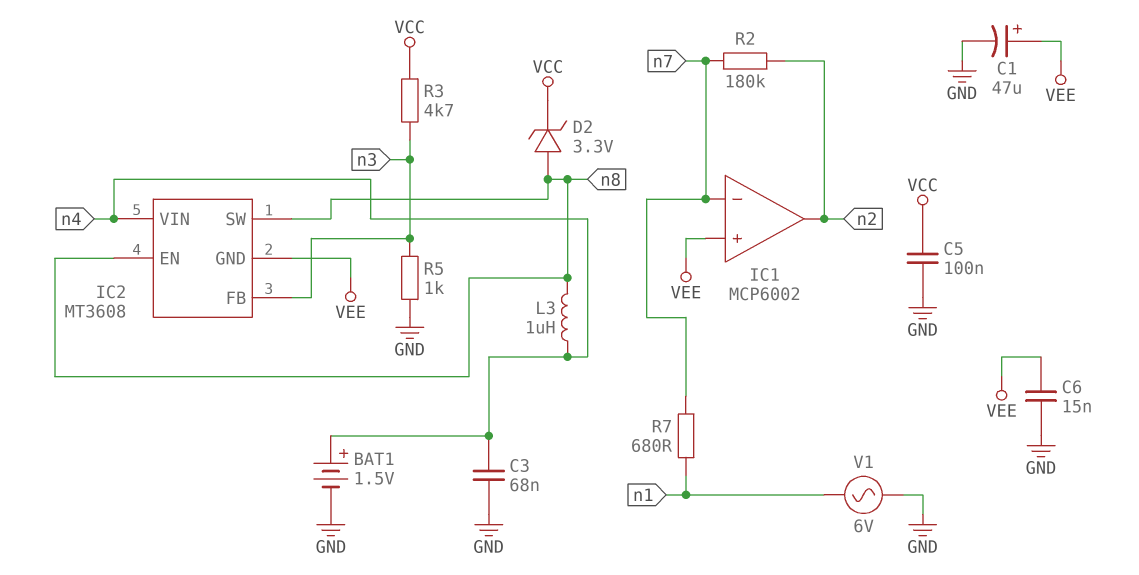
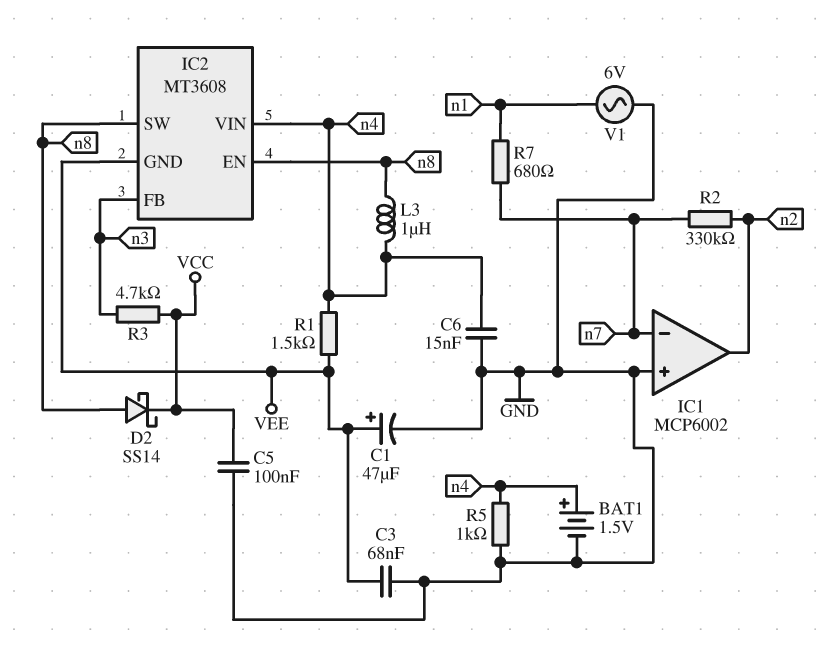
C3: 68nF (GND, n4) -> 68nF (GND, VEE)
C6: 15nF (GND, VEE) -> 15nF (GND, n4)
D2: zener 3.3V (A n8, K VCC) -> schottky SS14 (A n8, K VCC)
IC1 pin in+: VEE -> GND
R1: none -> 1.5k (VEE, n4)
R2: 180k (n2, n7) -> 330k (n2, n7)
R5: 1k (GND, n3) -> 1k (GND, n4)

